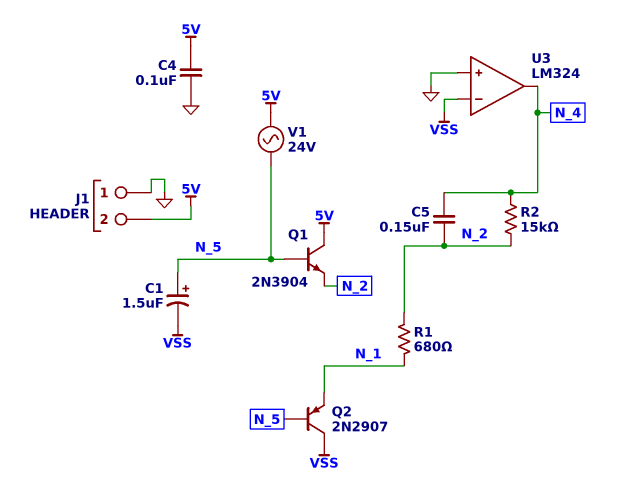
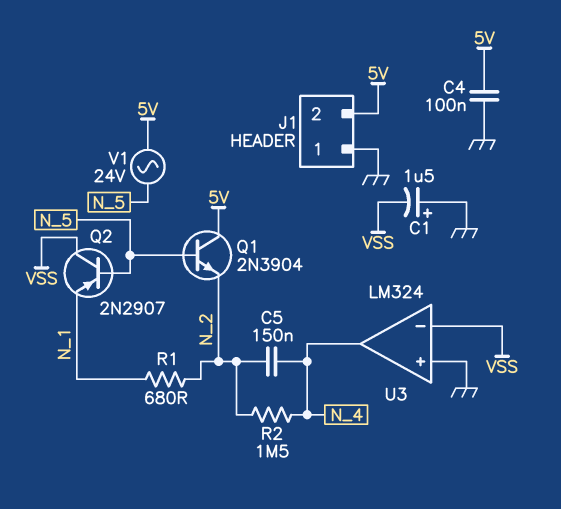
C1: 1.5uF (plus N_5, minus VSS) -> 1.5uF (plus GND, minus VSS)
R2: 15k (N_2, N_4) -> 1.5M (N_2, N_4)

